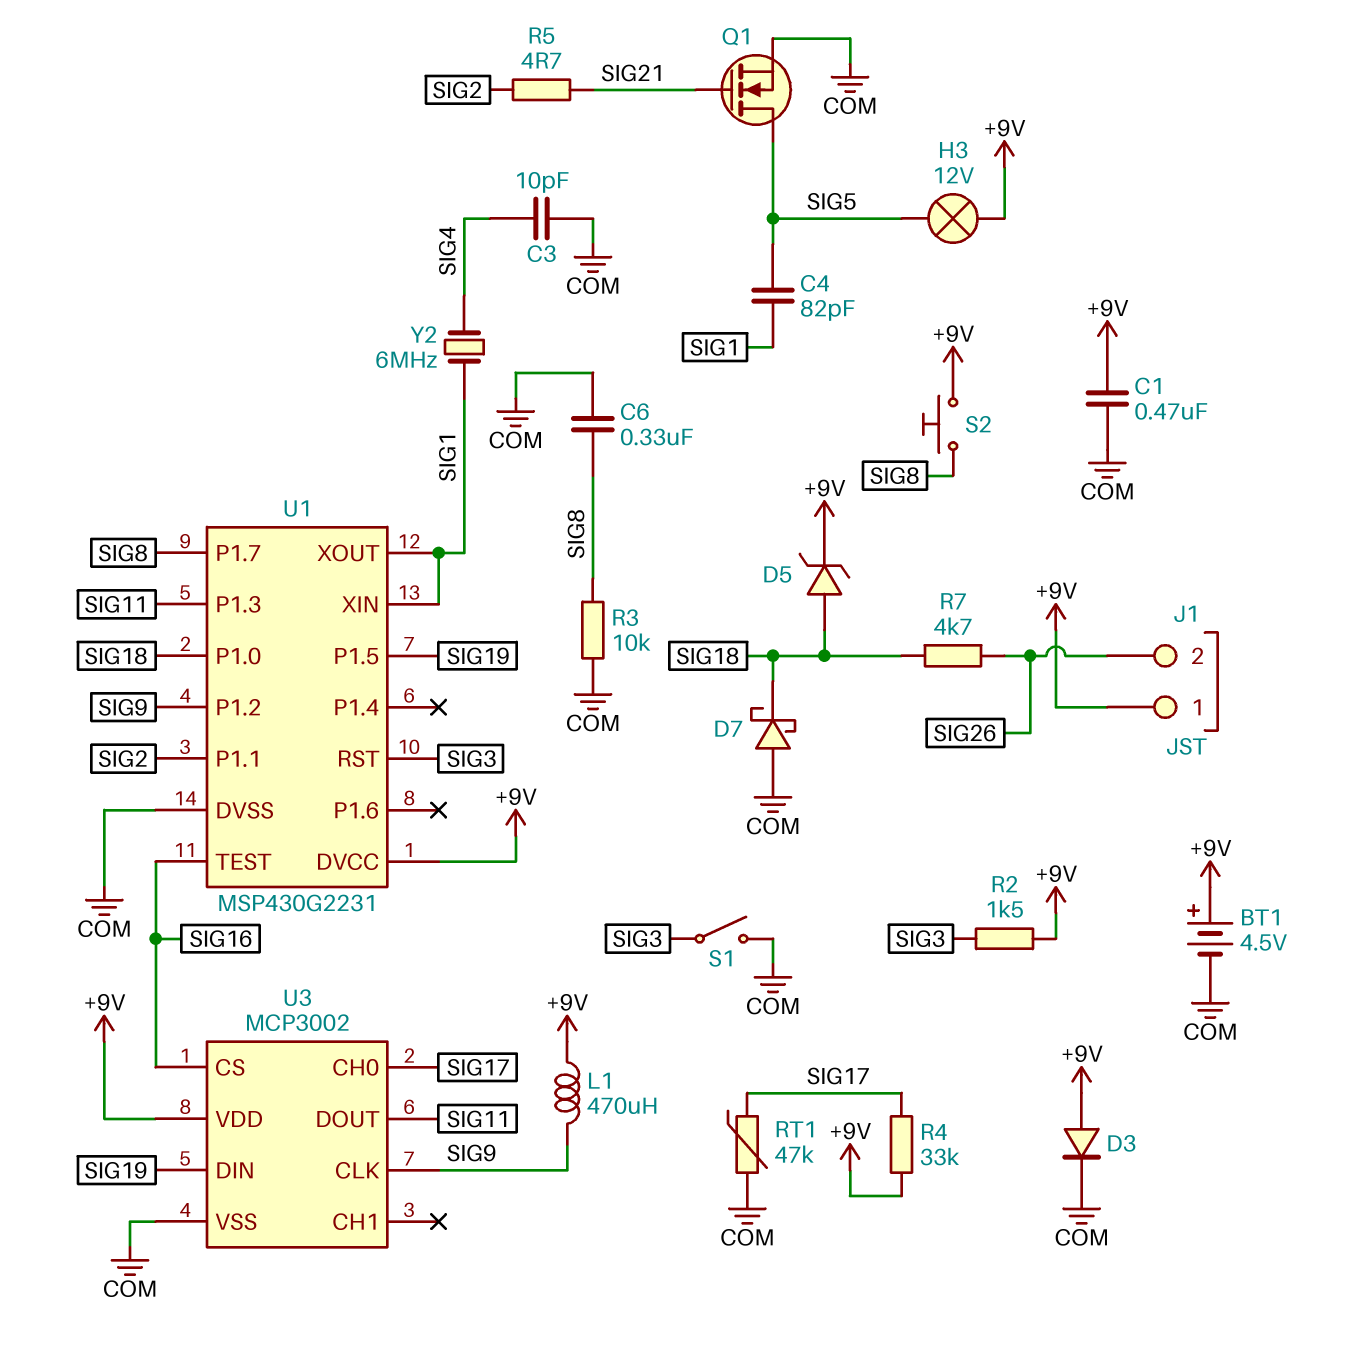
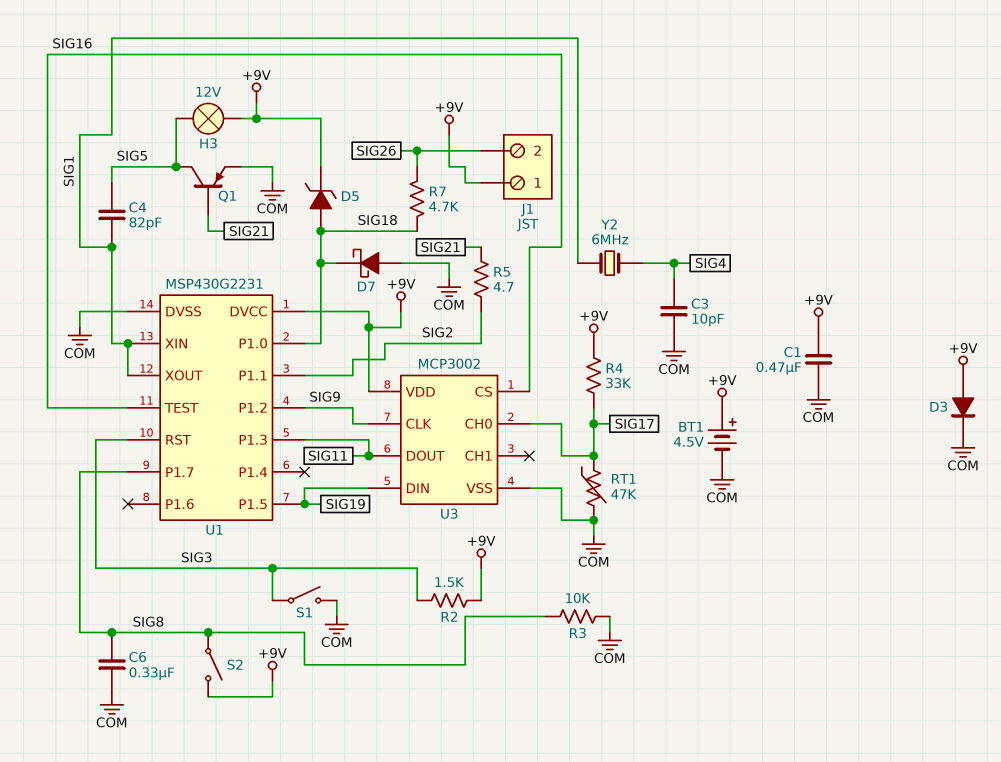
L1: 470uH (+9V, SIG9) -> none
Q1: NMOS (G SIG21, D SIG5, S COM) -> PNP (B SIG21, C SIG5, E COM)
S2: button (+9V, SIG8) -> switch (+9V, SIG8)

